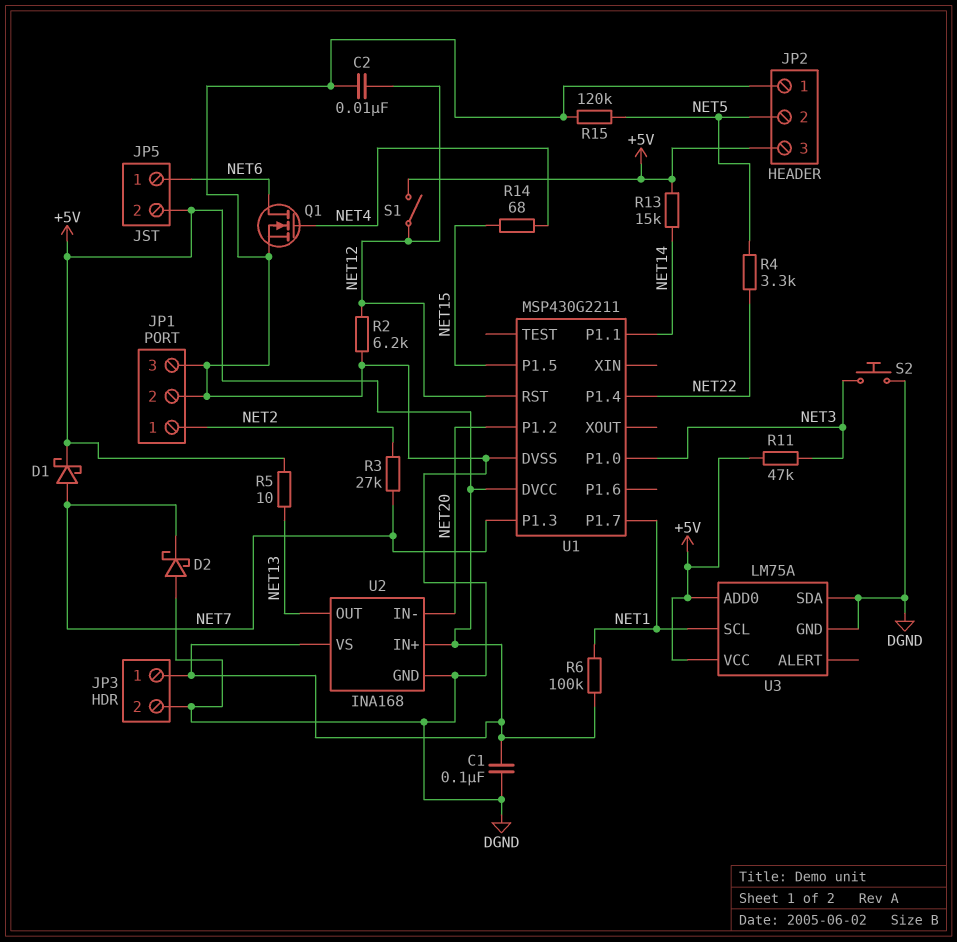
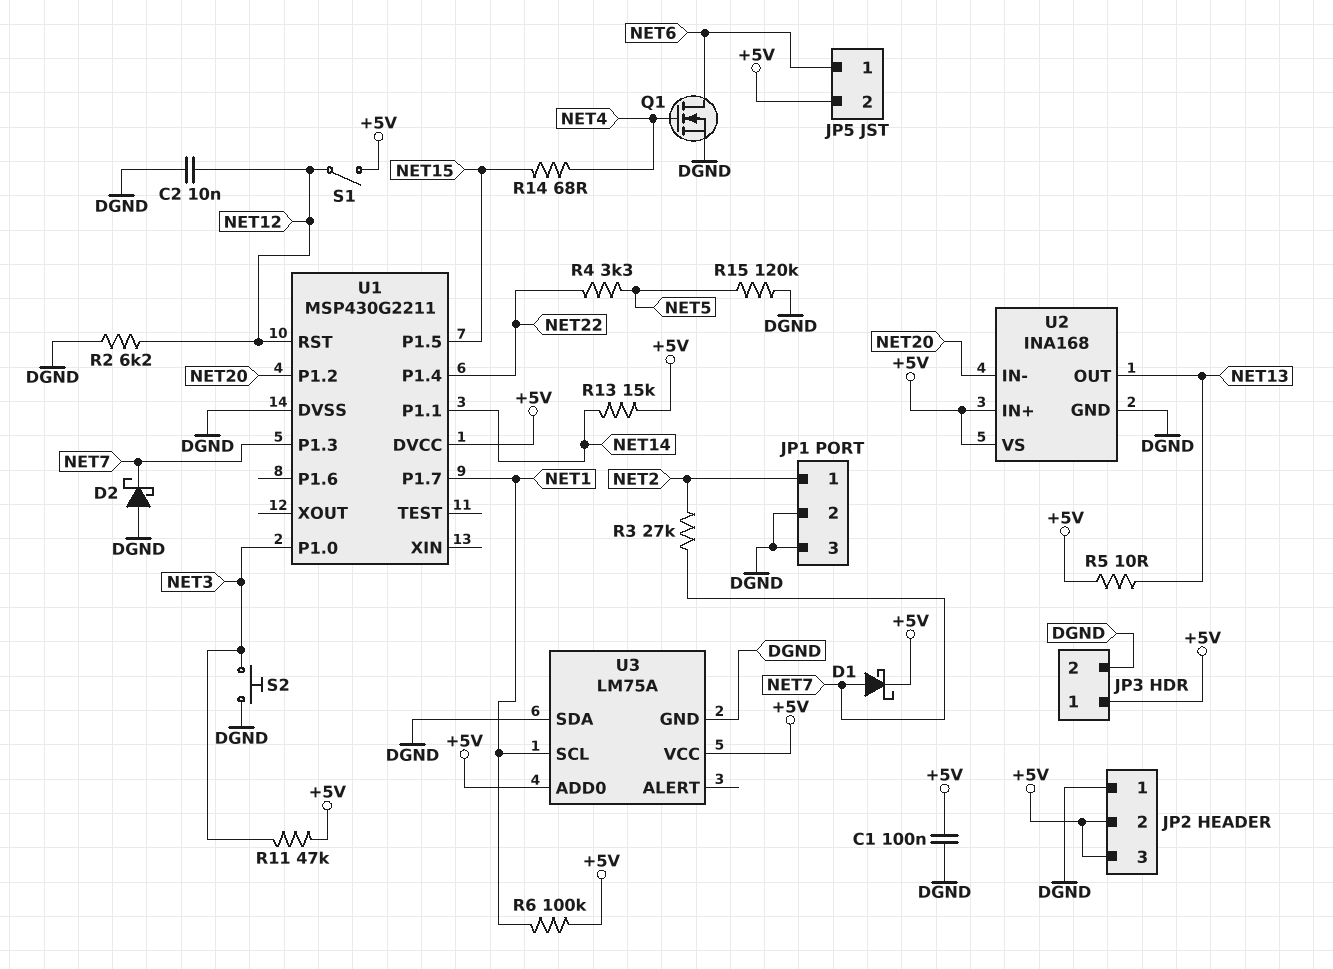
JP2 pin 2: NET5 -> +5V

